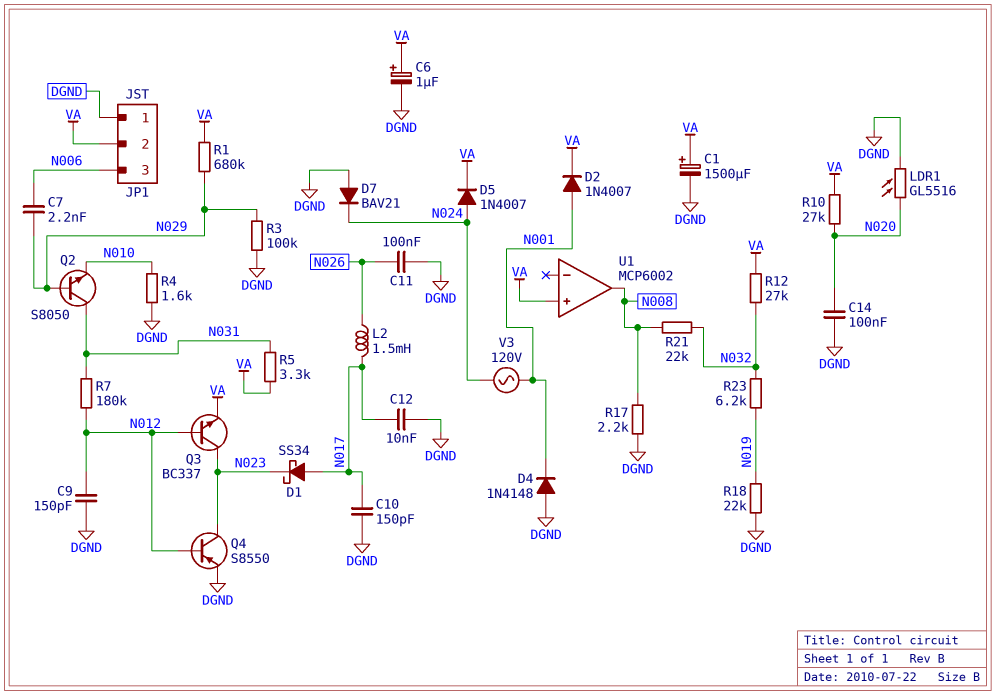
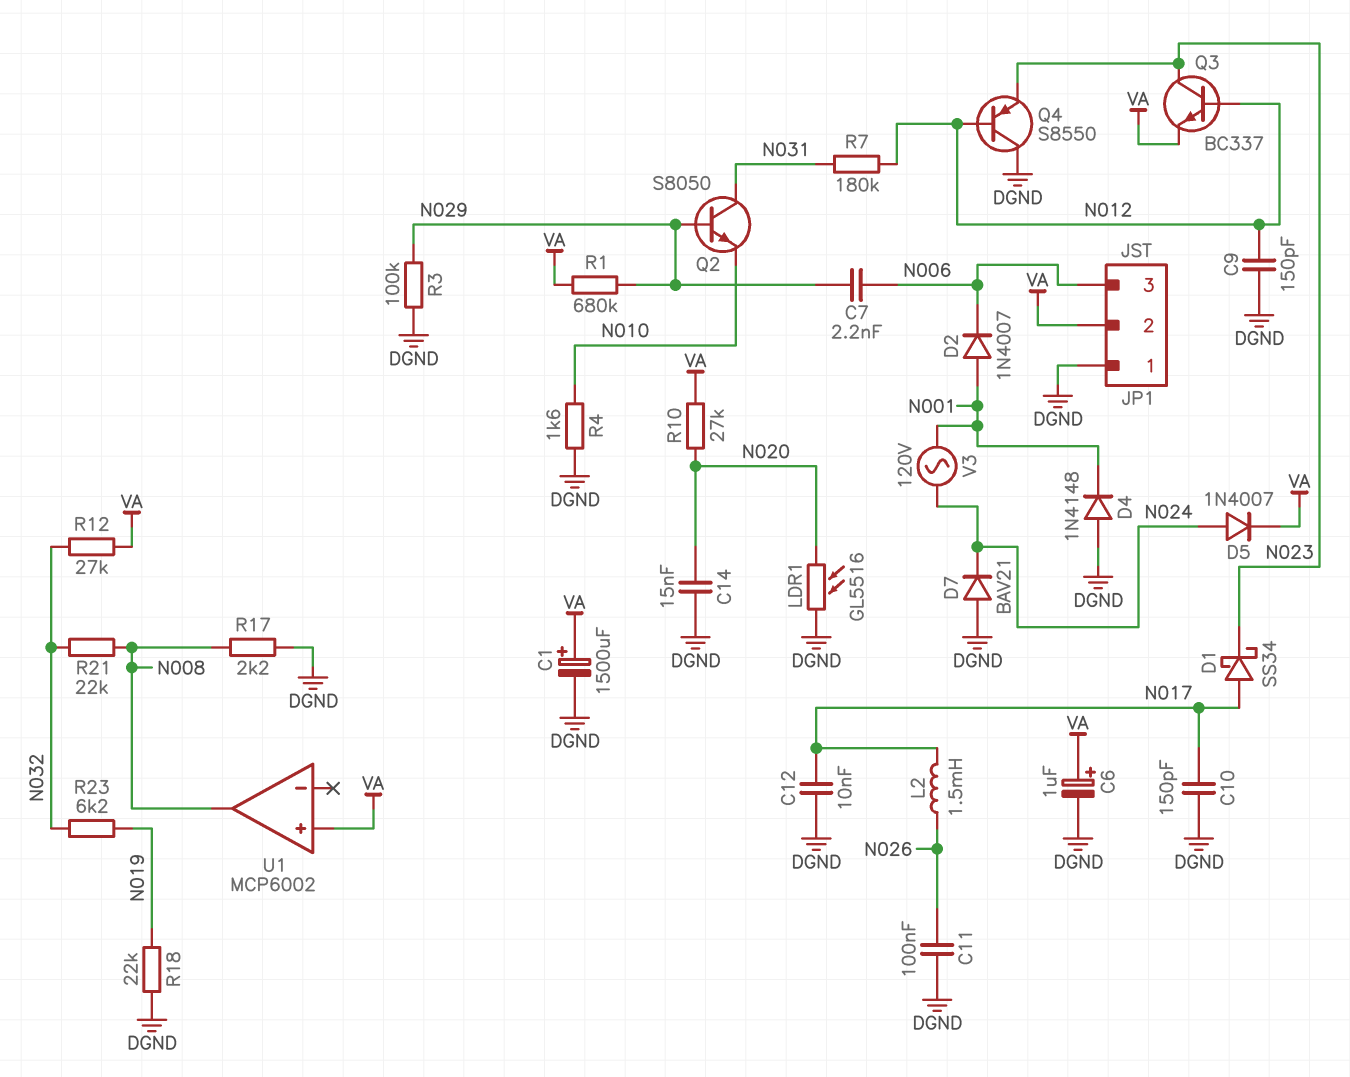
C14: 100nF (DGND, N020) -> 15nF (DGND, N020)
D2: diode 1N4007 (A N001, K VA) -> diode 1N4007 (A N001, K N006)
Q4: PNP S8550 (B N012, C N023, E DGND) -> PNP S8550 (B N012, C DGND, E N023)
R5: 3.3k (N031, VA) -> none

